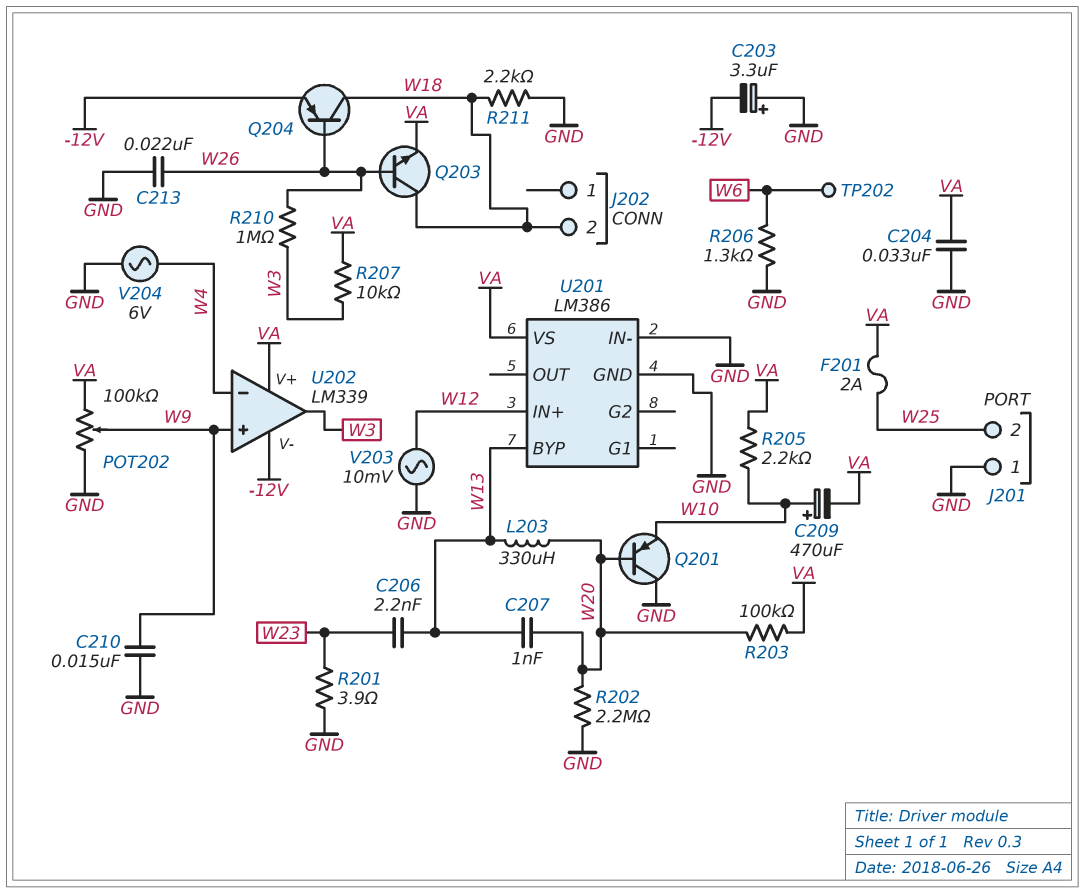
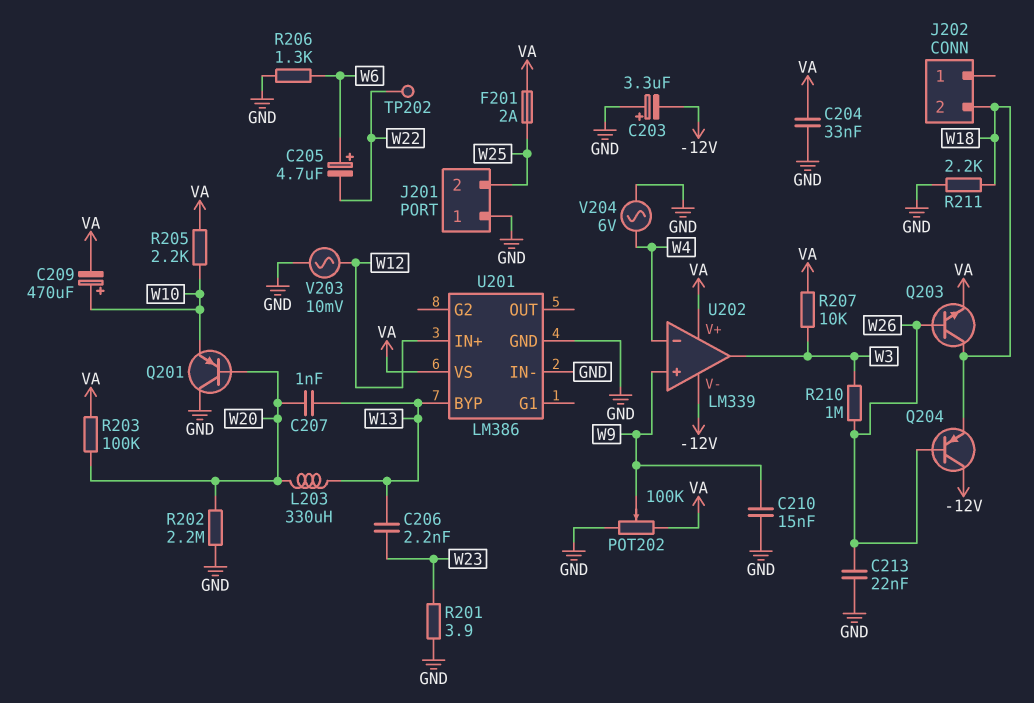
C205: none -> 4.7uF (plus W6, minus W22)
Q204: PNP (B W26, C W18, E -12V) -> PNP (B W26, C -12V, E W18)
TP202: test point (W6) -> test point (W22)

